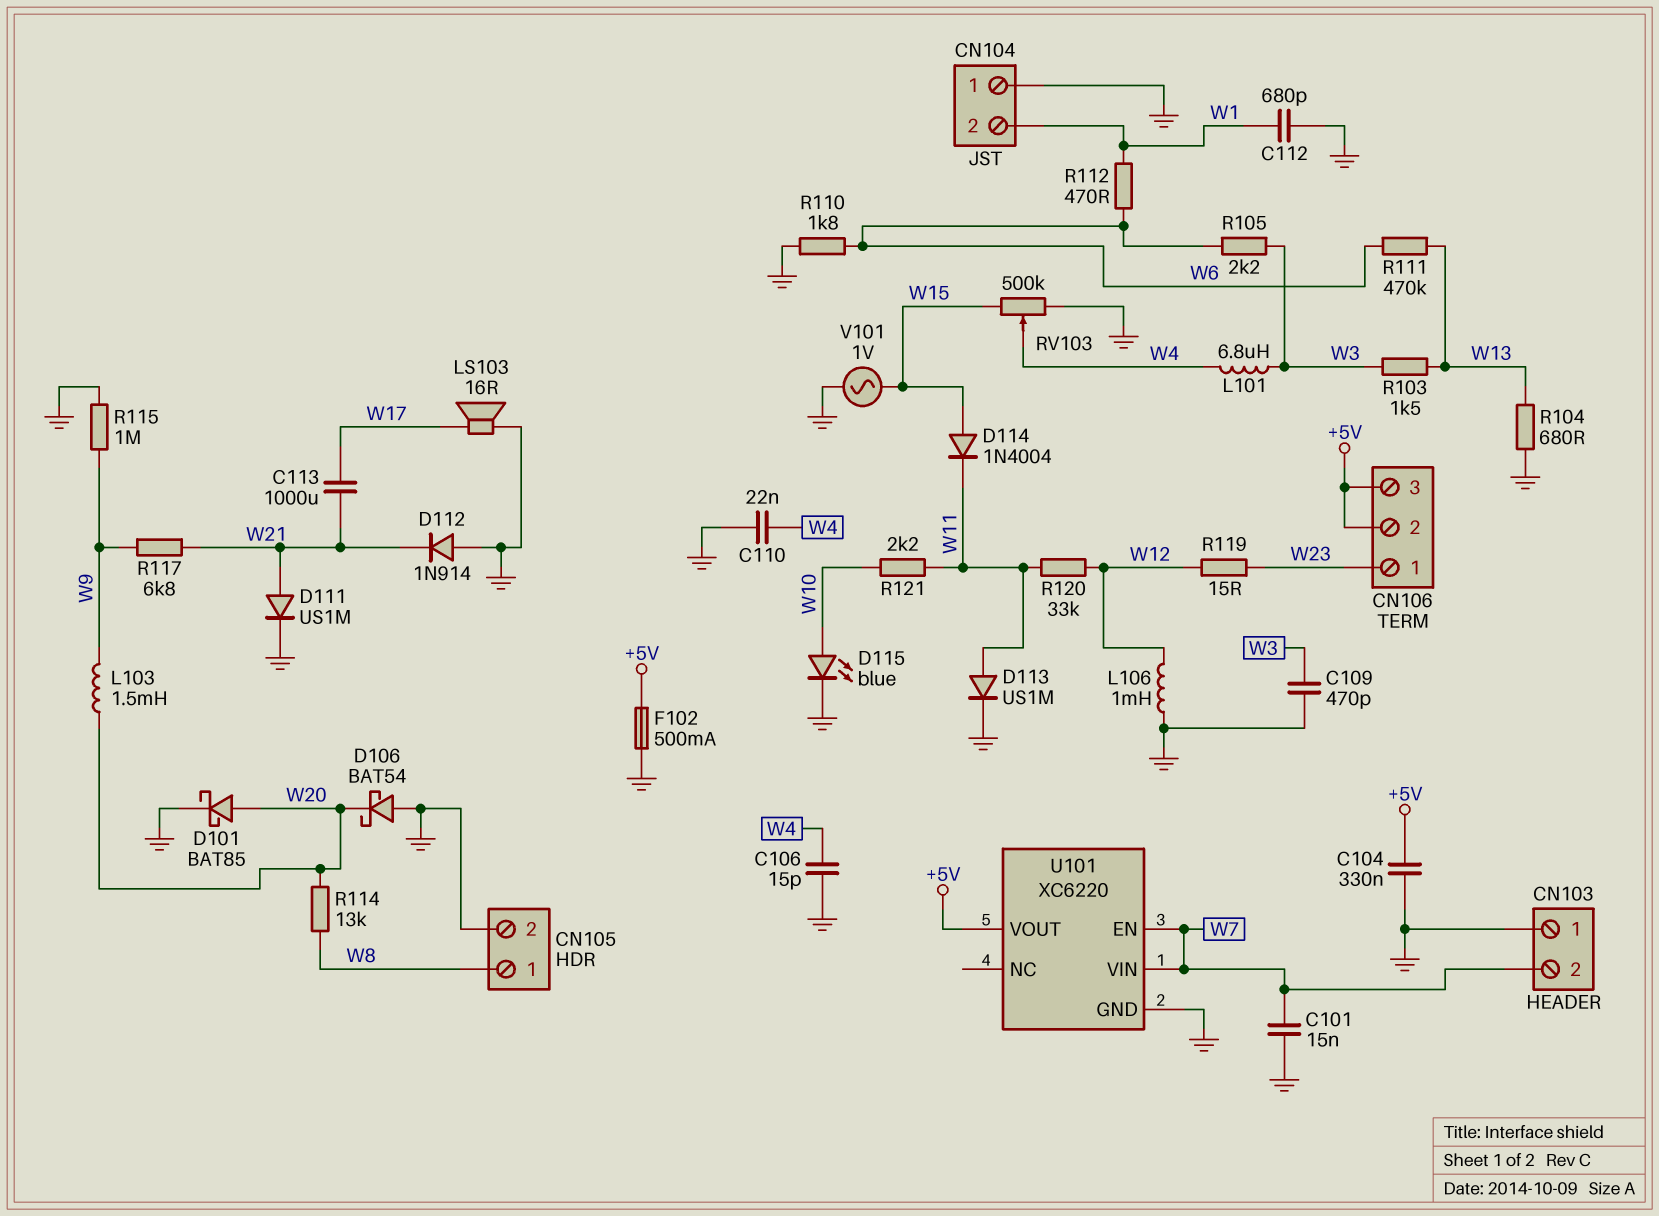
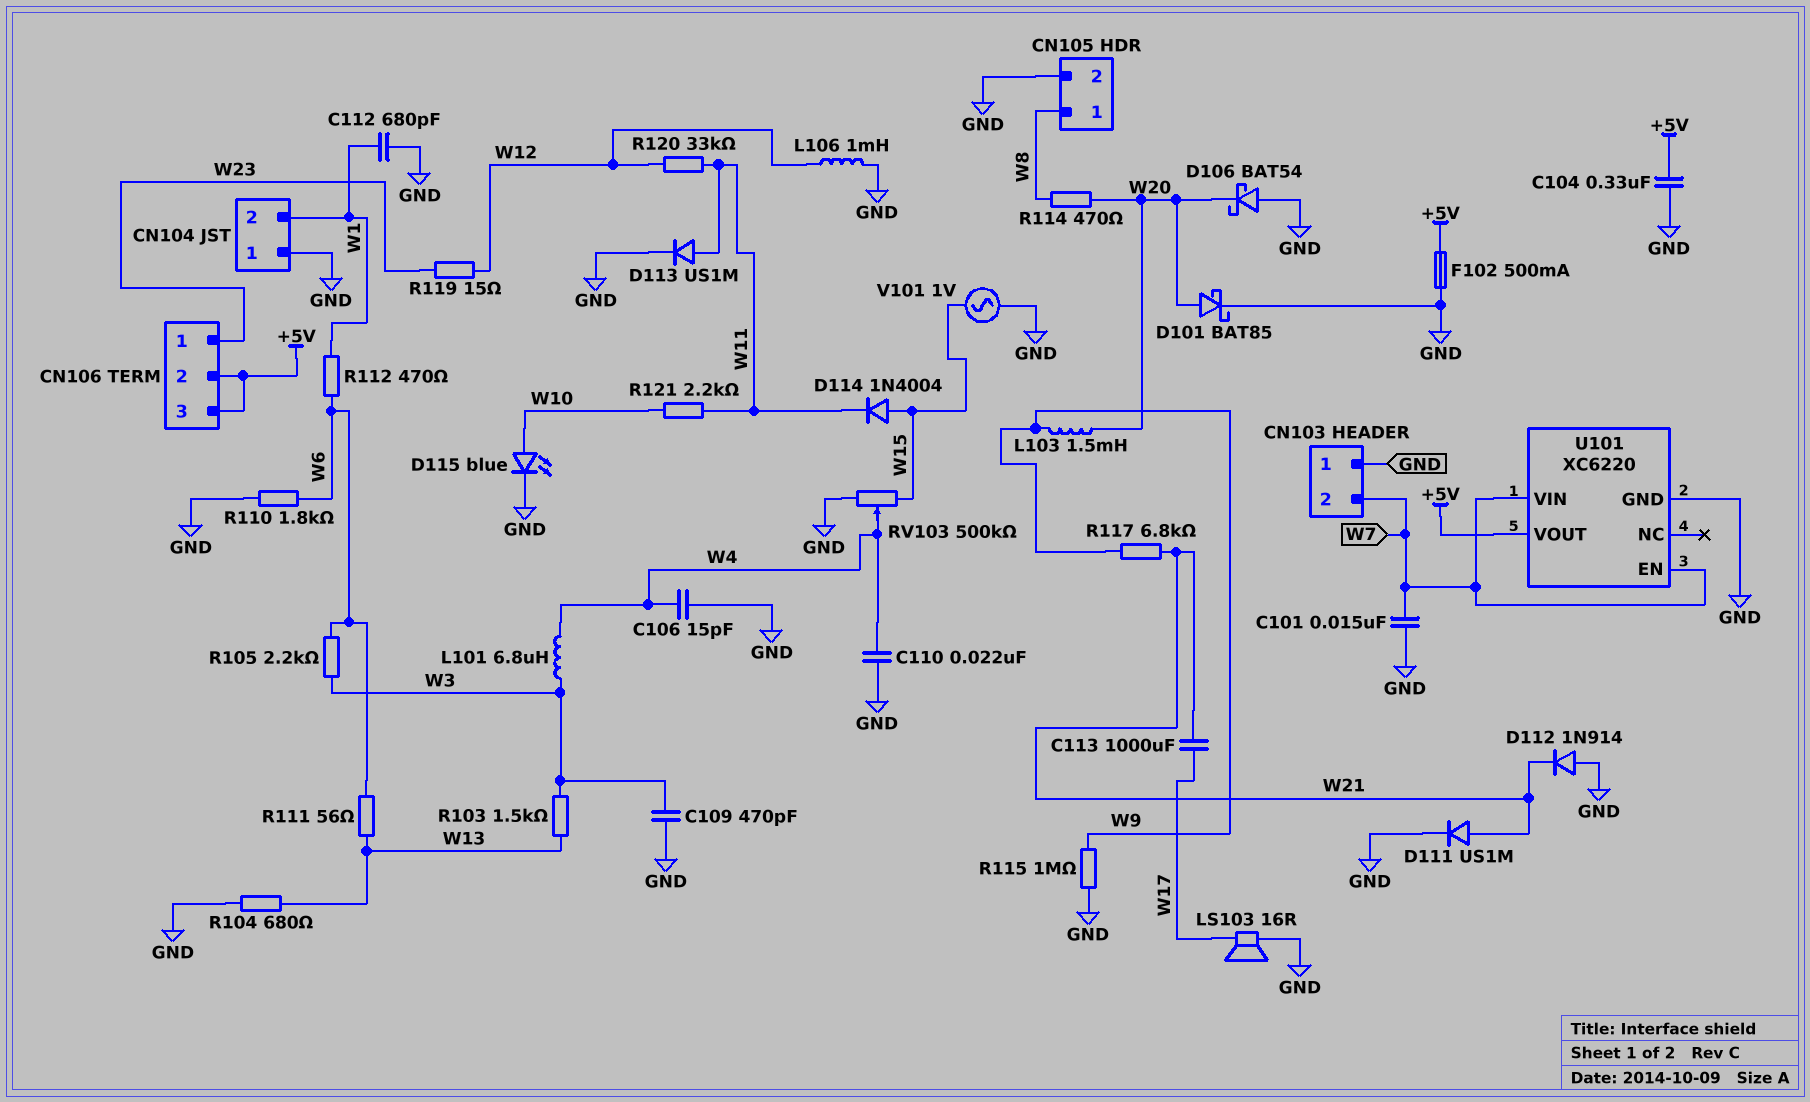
R111: 470k (W6, W13) -> 56 (W6, W13)
R114: 13k (W8, W20) -> 470 (W8, W20)

